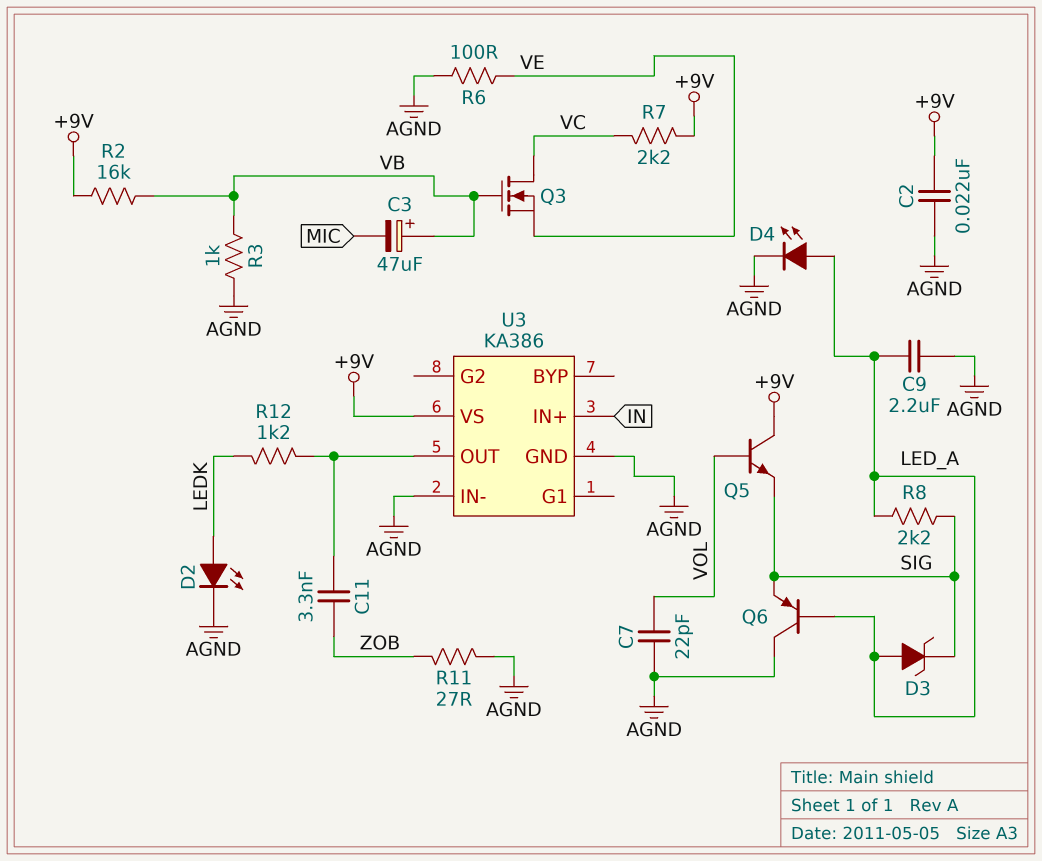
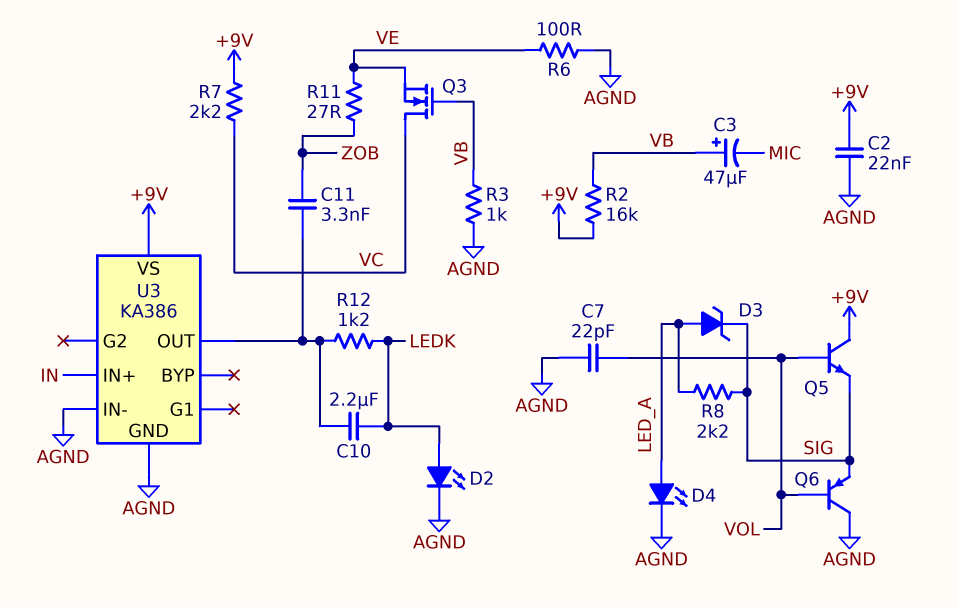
C9: 2.2uF (AGND, LED_A) -> none
C10: none -> 2.2uF (LEDK, U3/OUT)
Q6: PNP (B LED_A, C AGND, E SIG) -> PNP (B VOL, C AGND, E SIG)
R11: 27 (AGND, ZOB) -> 27 (VE, ZOB)

